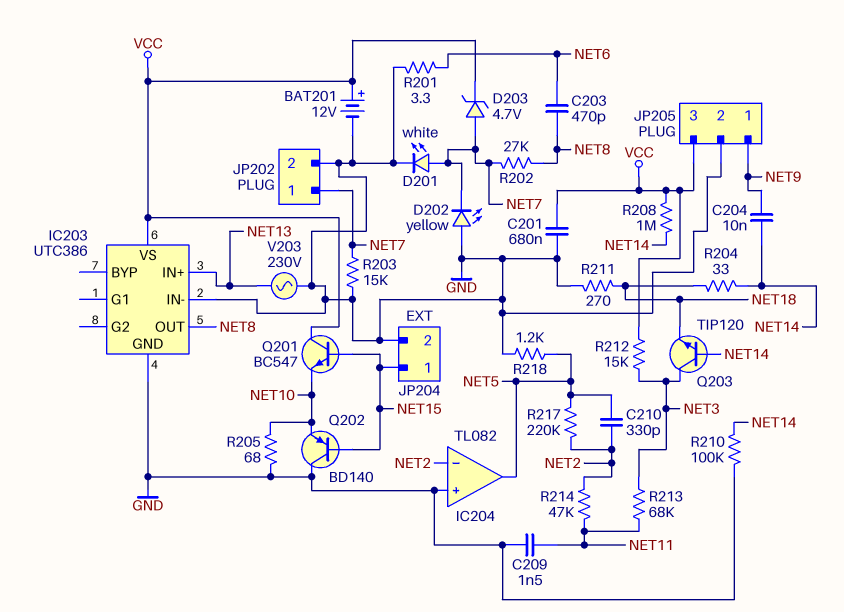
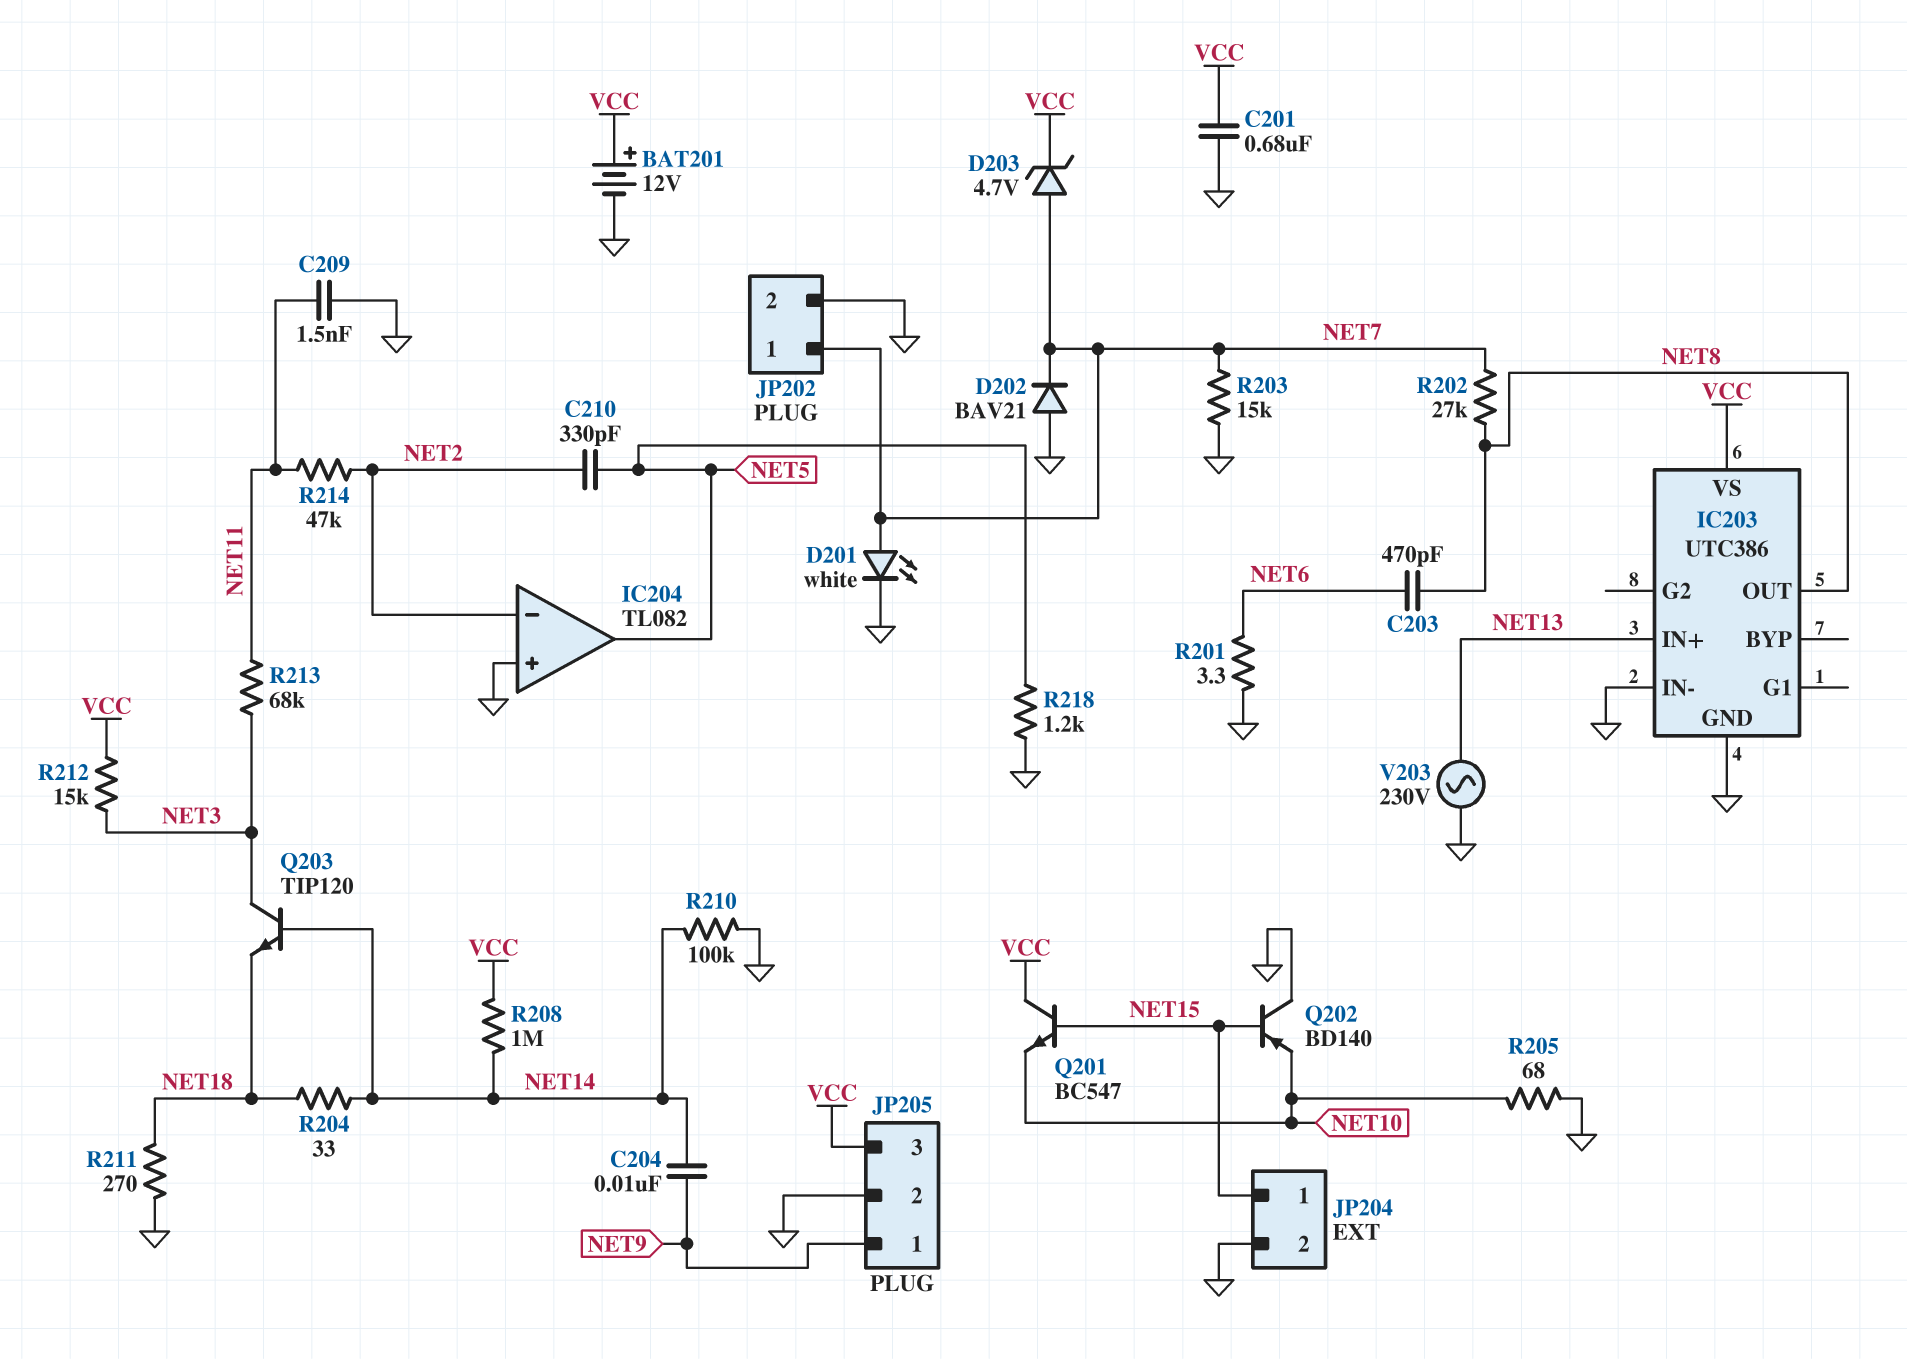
D202: LED yellow (A GND, K NET7) -> diode BAV21 (A GND, K NET7)
R217: 220k (NET2, NET5) -> none

